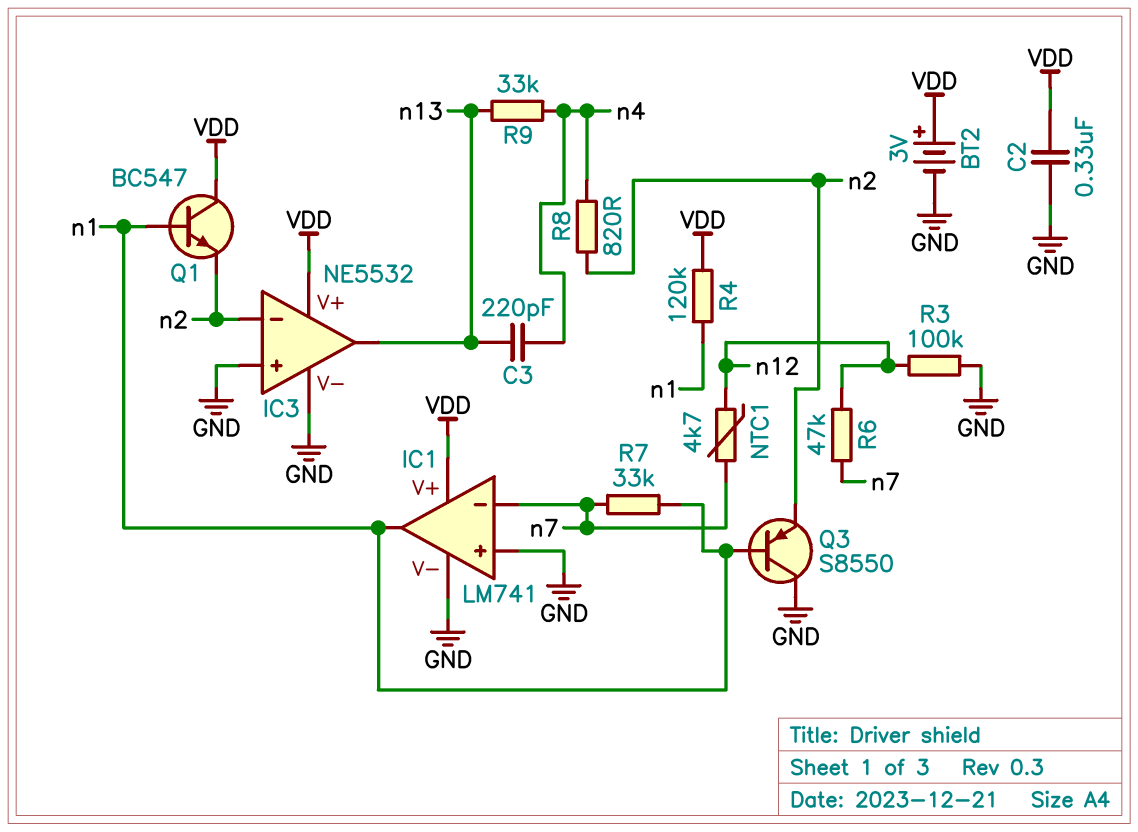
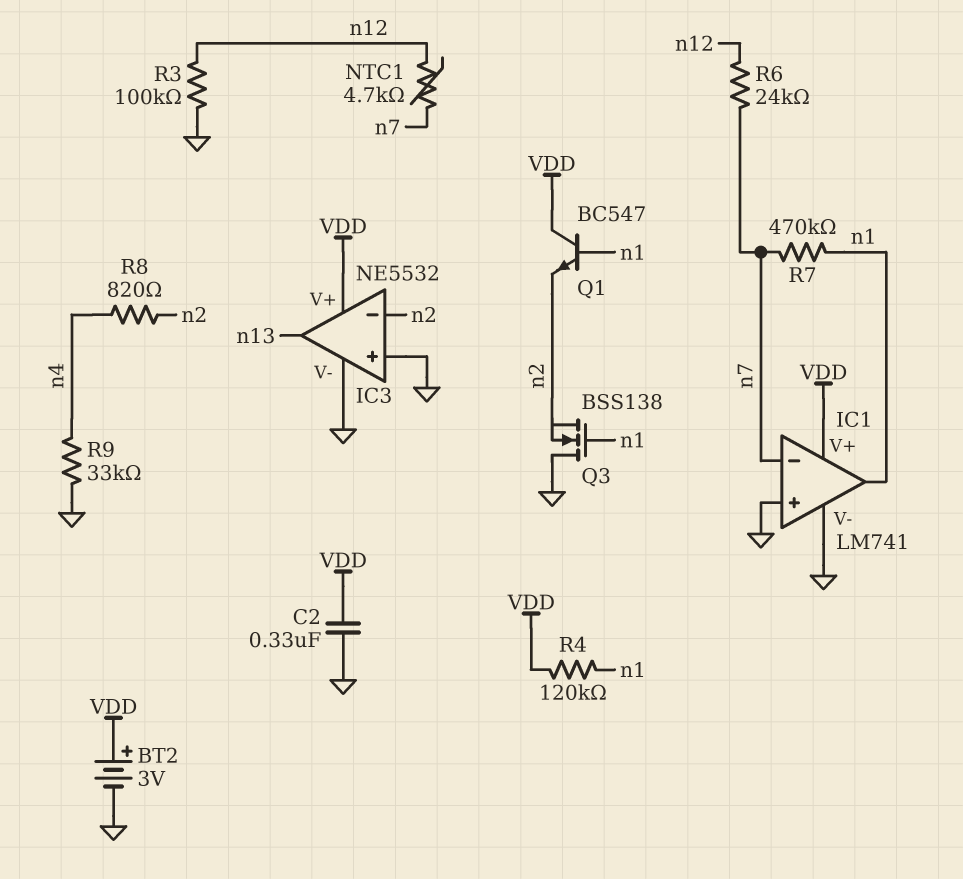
C3: 220pF (n4, n13) -> none
Q3: PNP S8550 (B n1, C GND, E n2) -> NMOS BSS138 (G n1, D GND, S n2)
R6: 47k (n7, n12) -> 24k (n7, n12)
R7: 33k (n1, n7) -> 470k (n1, n7)
R9: 33k (n4, n13) -> 33k (GND, n4)

